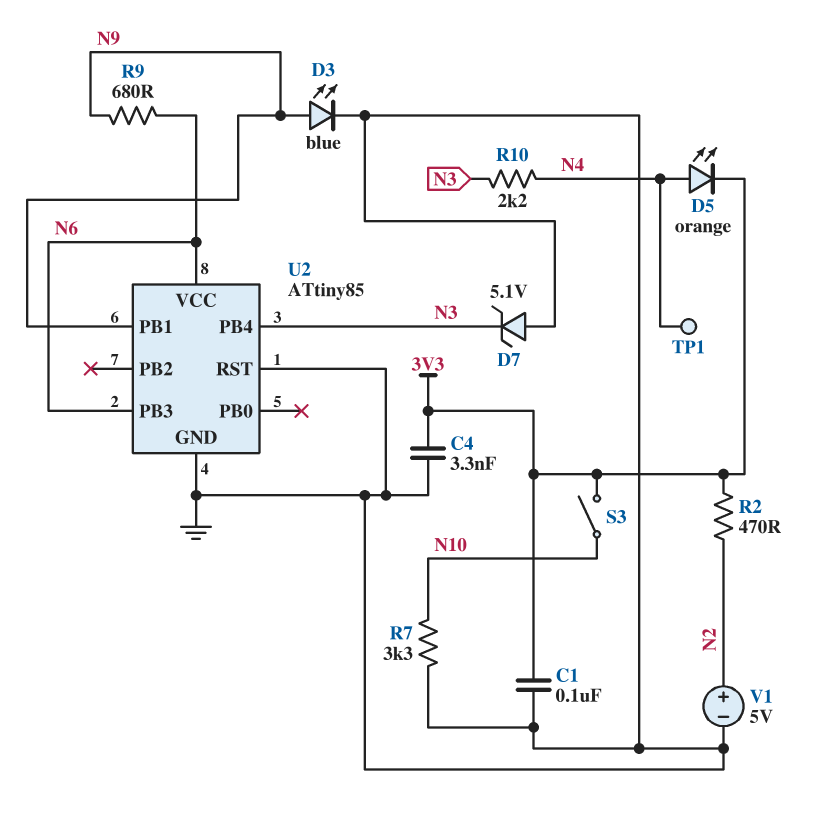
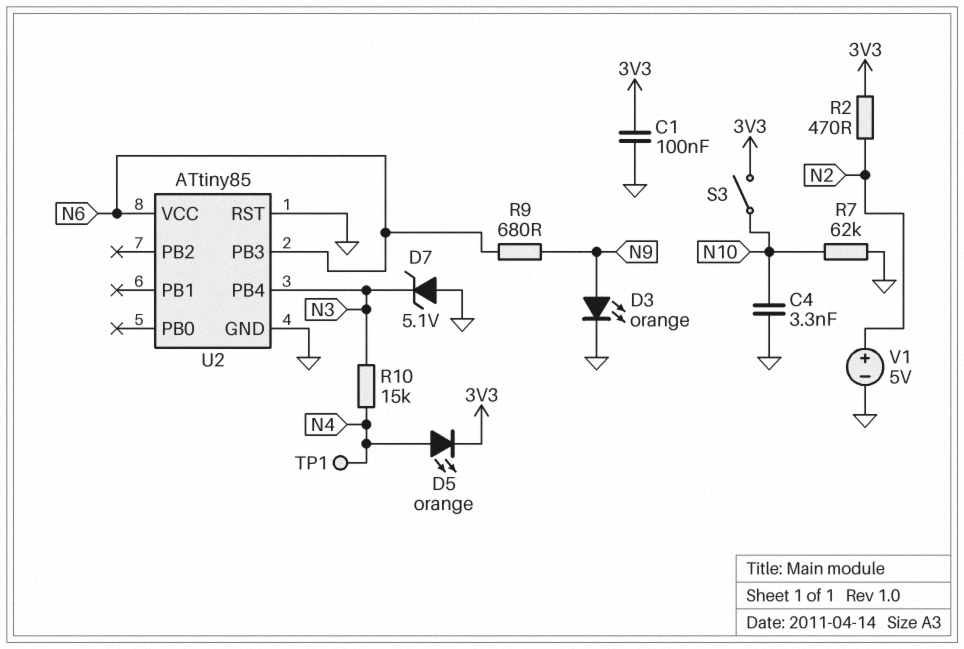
C4: 3.3nF (3V3, GND) -> 3.3nF (GND, N10)
D3: LED blue (A N9, K GND) -> LED orange (A N9, K GND)
R7: 3.3k (GND, N10) -> 62k (GND, N10)
R10: 2.2k (N3, N4) -> 15k (N3, N4)
U2 pin PB1: N9 -> none

